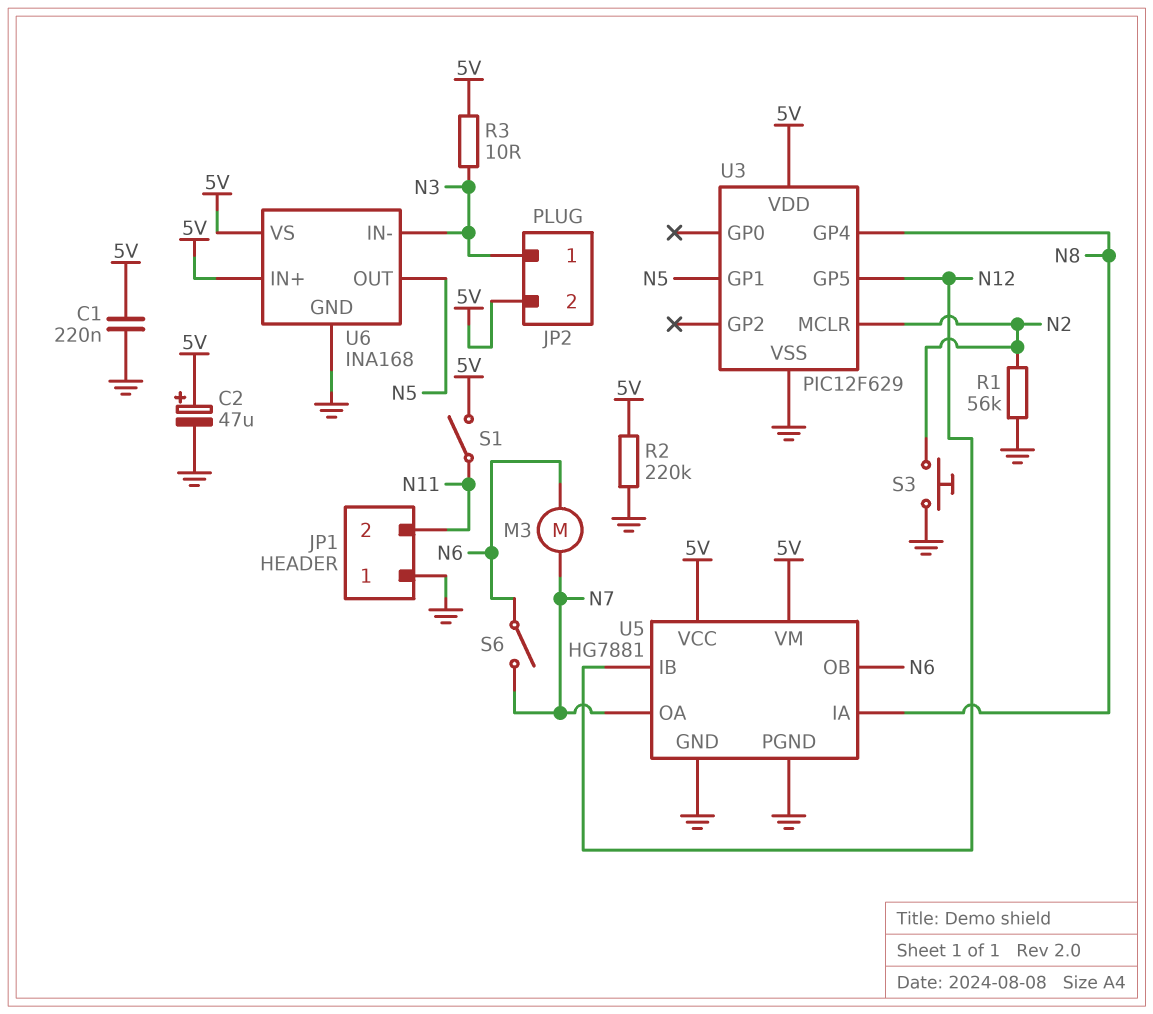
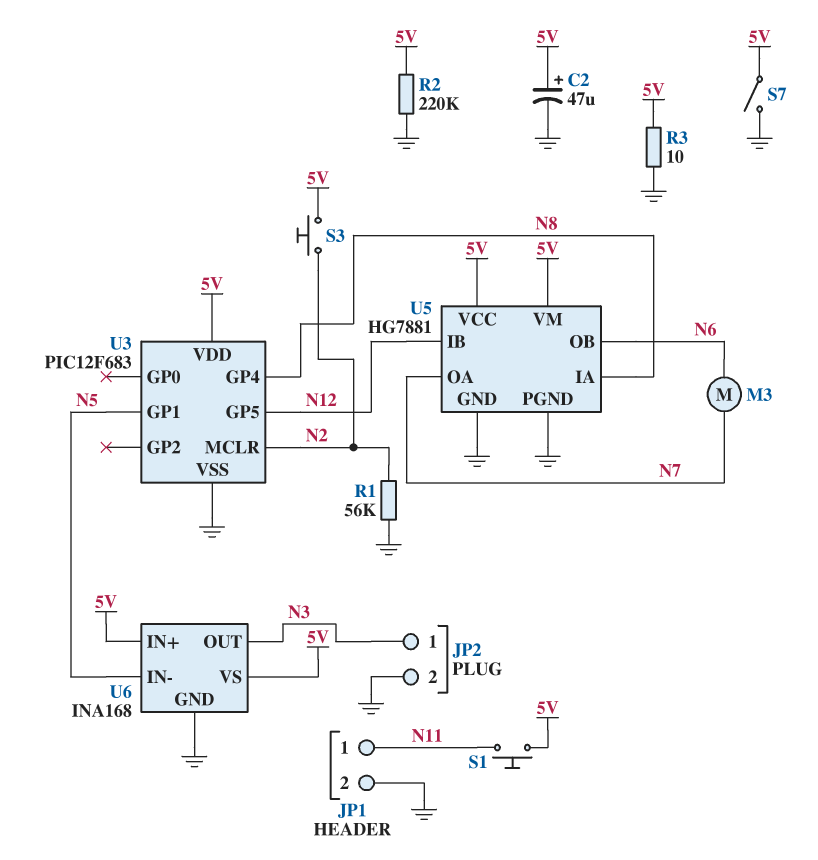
C1: 220nF (5V, GND) -> none
JP1 pin 1: GND -> N11
JP1 pin 2: N11 -> GND
JP2 pin 2: 5V -> GND
R3: 10 (5V, N3) -> 10 (5V, GND)
S1: switch (5V, N11) -> button (5V, N11)
S3: button (GND, N2) -> button (5V, N2)
S6: switch (N6, N7) -> none
S7: none -> switch (5V, GND)
U3: PIC12F629 -> PIC12F683
U6 pin IN-: N3 -> N5
U6 pin OUT: N5 -> N3

